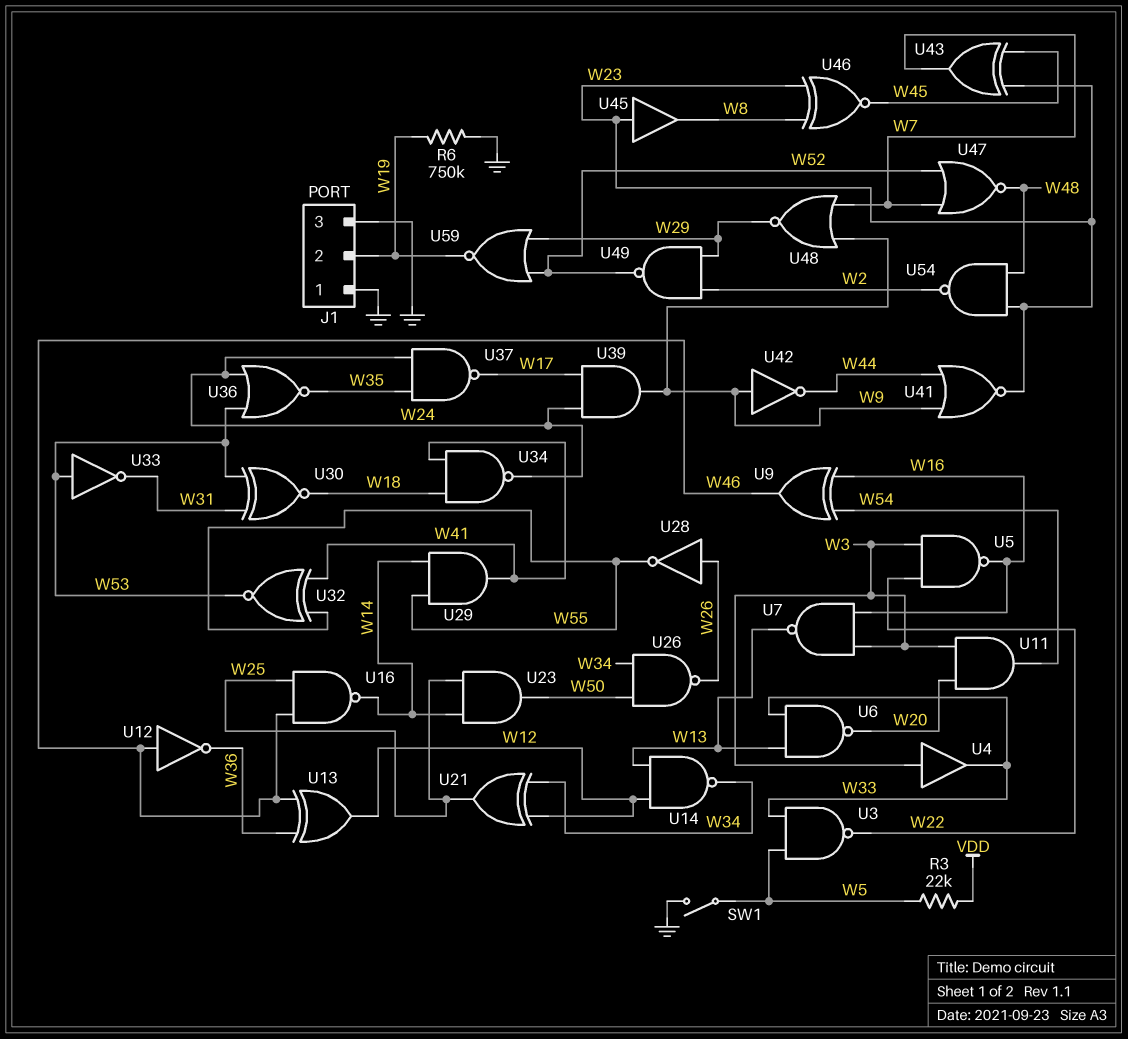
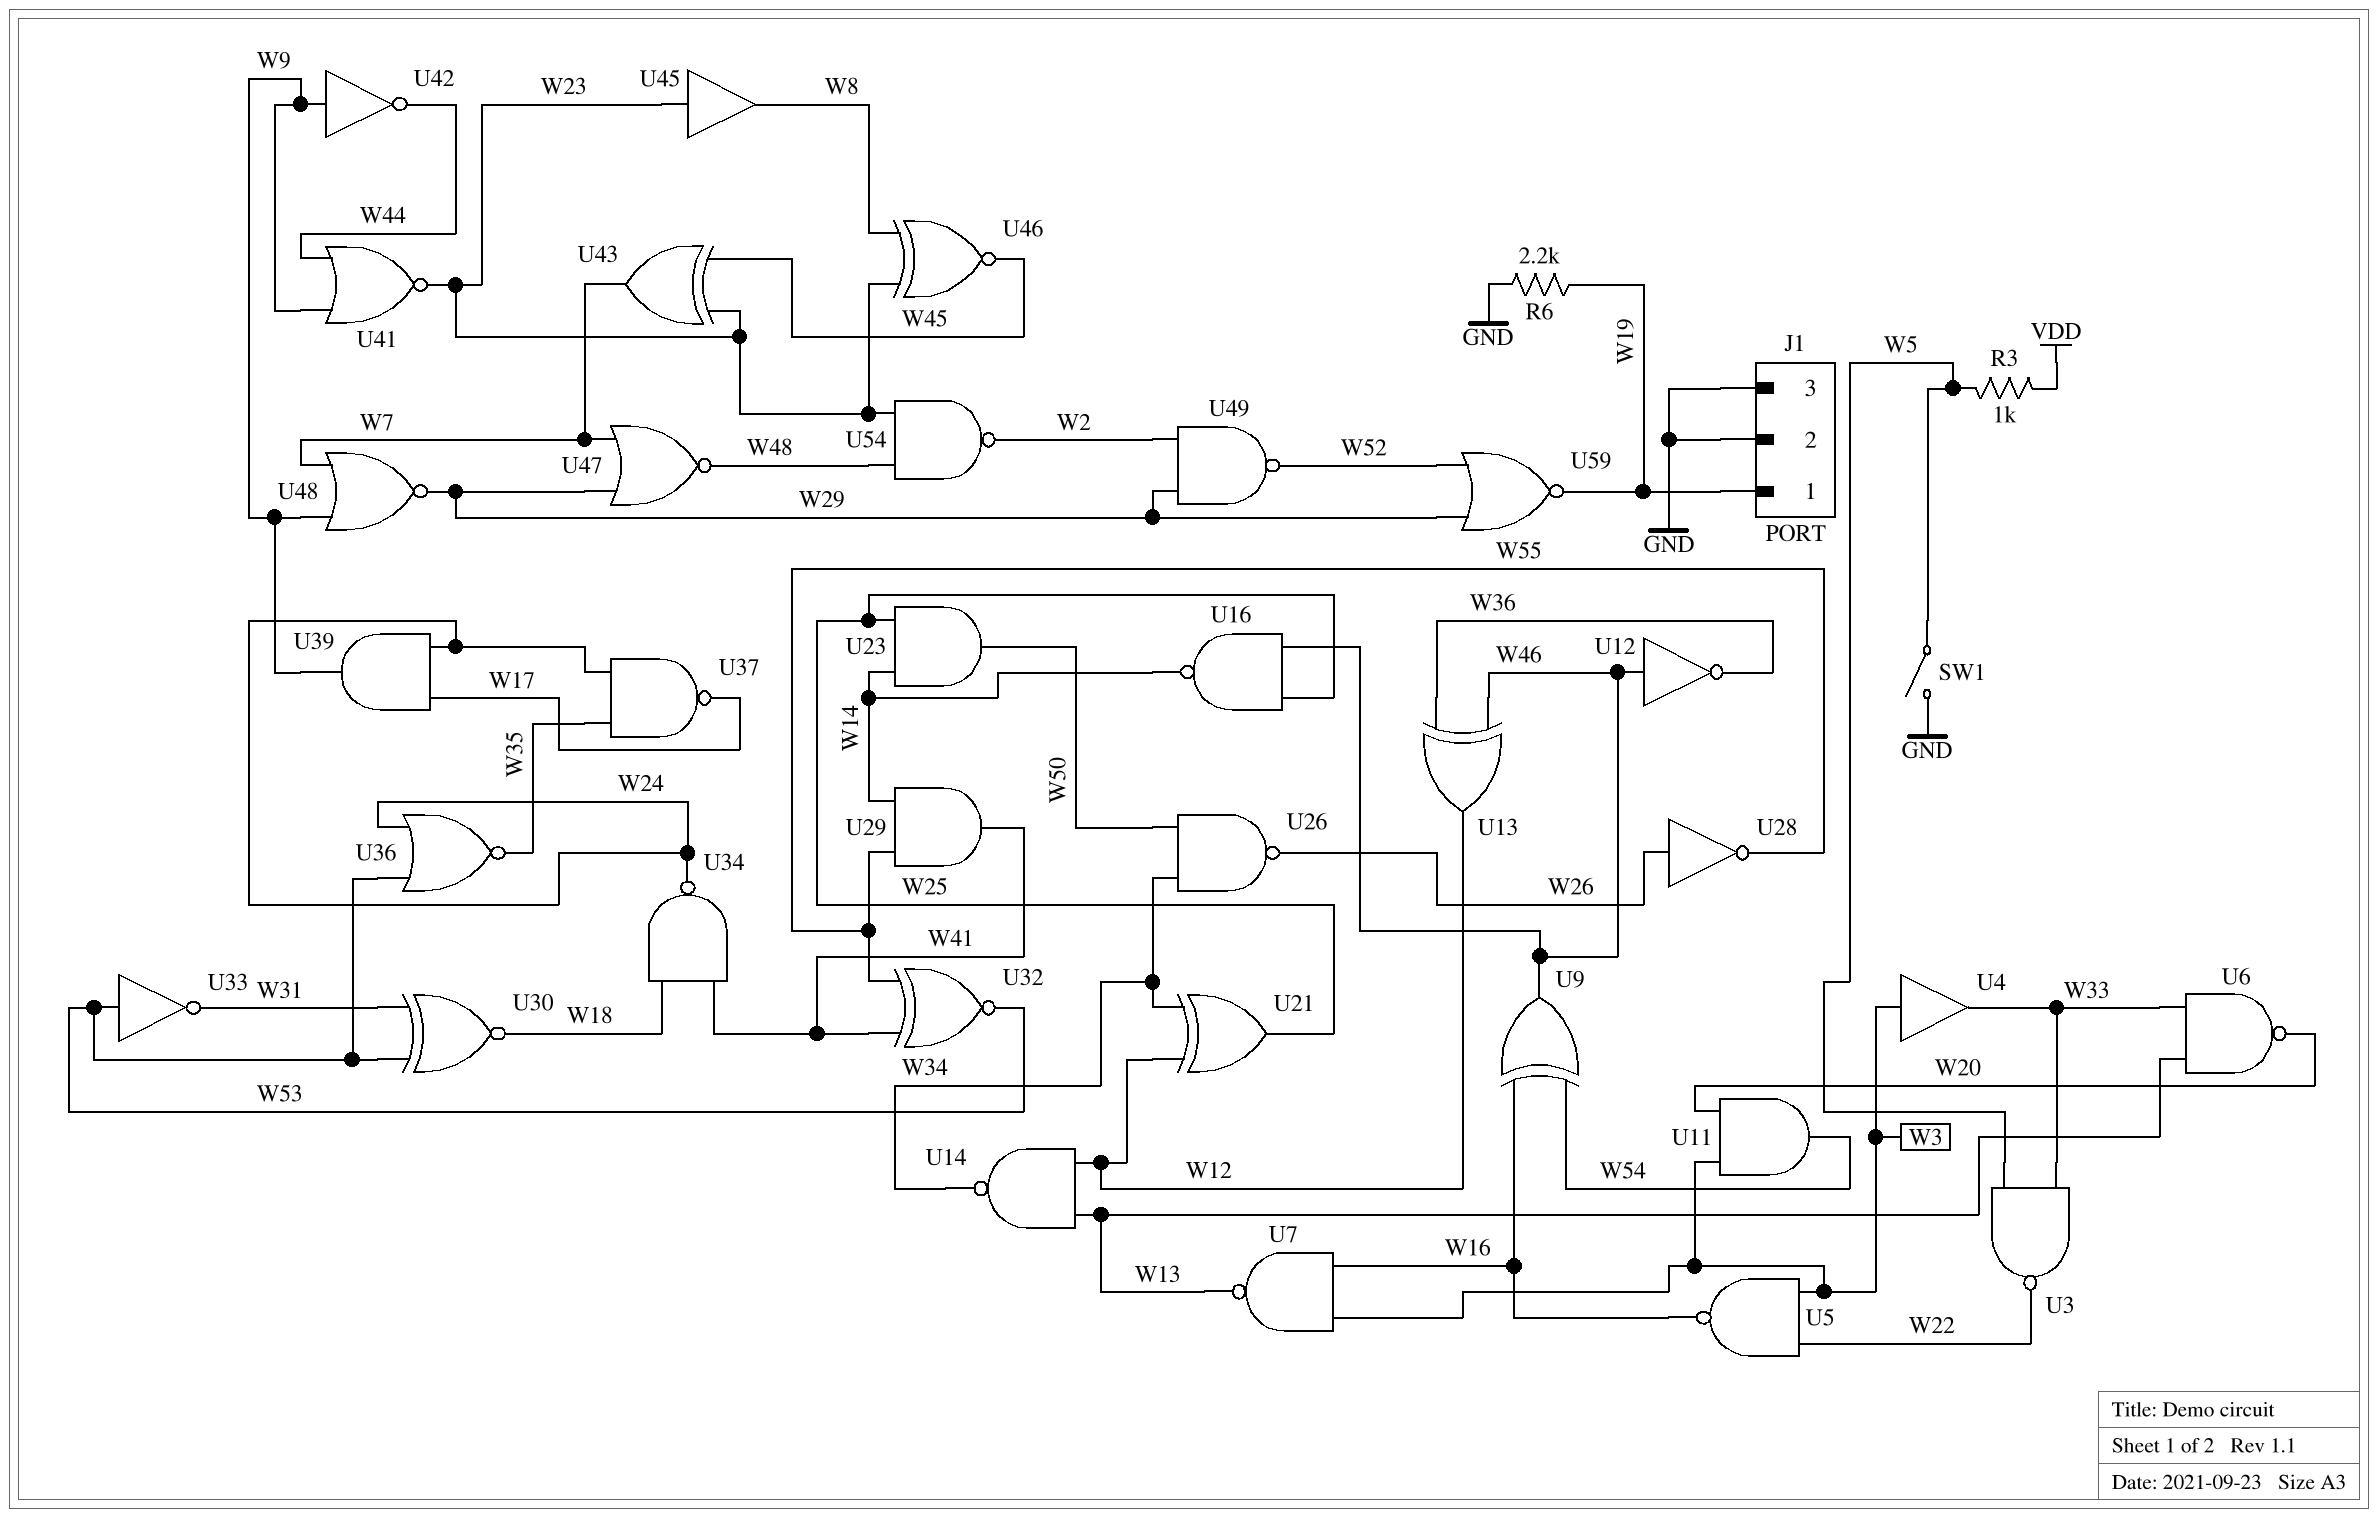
J1 pin 1: GND -> W19
J1 pin 2: W19 -> GND
R3: 22k (VDD, W5) -> 1k (VDD, W5)
R6: 750k (GND, W19) -> 2.2k (GND, W19)
U47: NOR (in W7, in W52, out W48) -> NOR (in W7, in W29, out W48)

